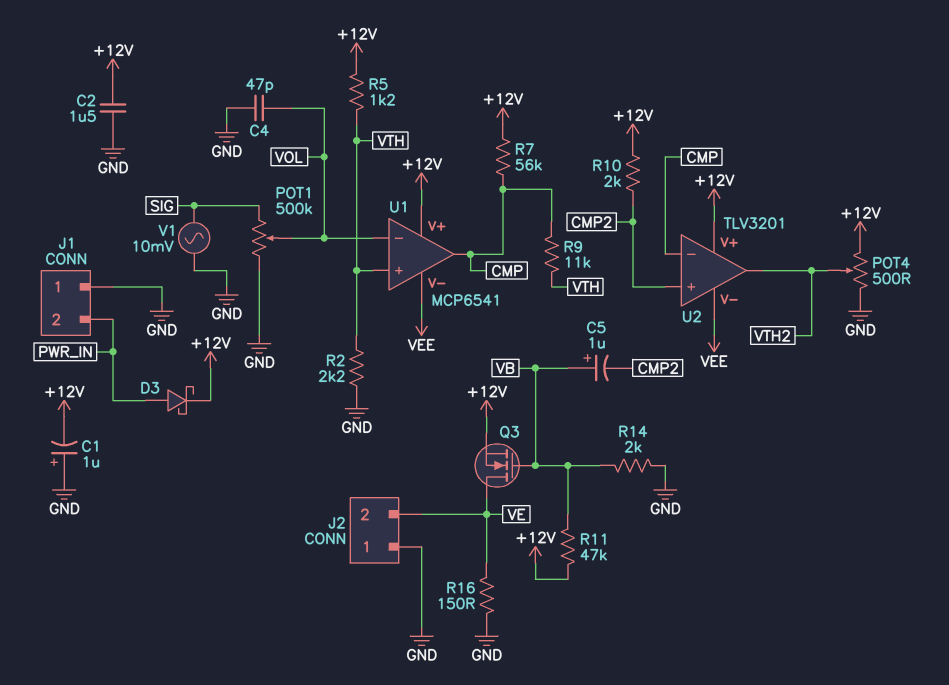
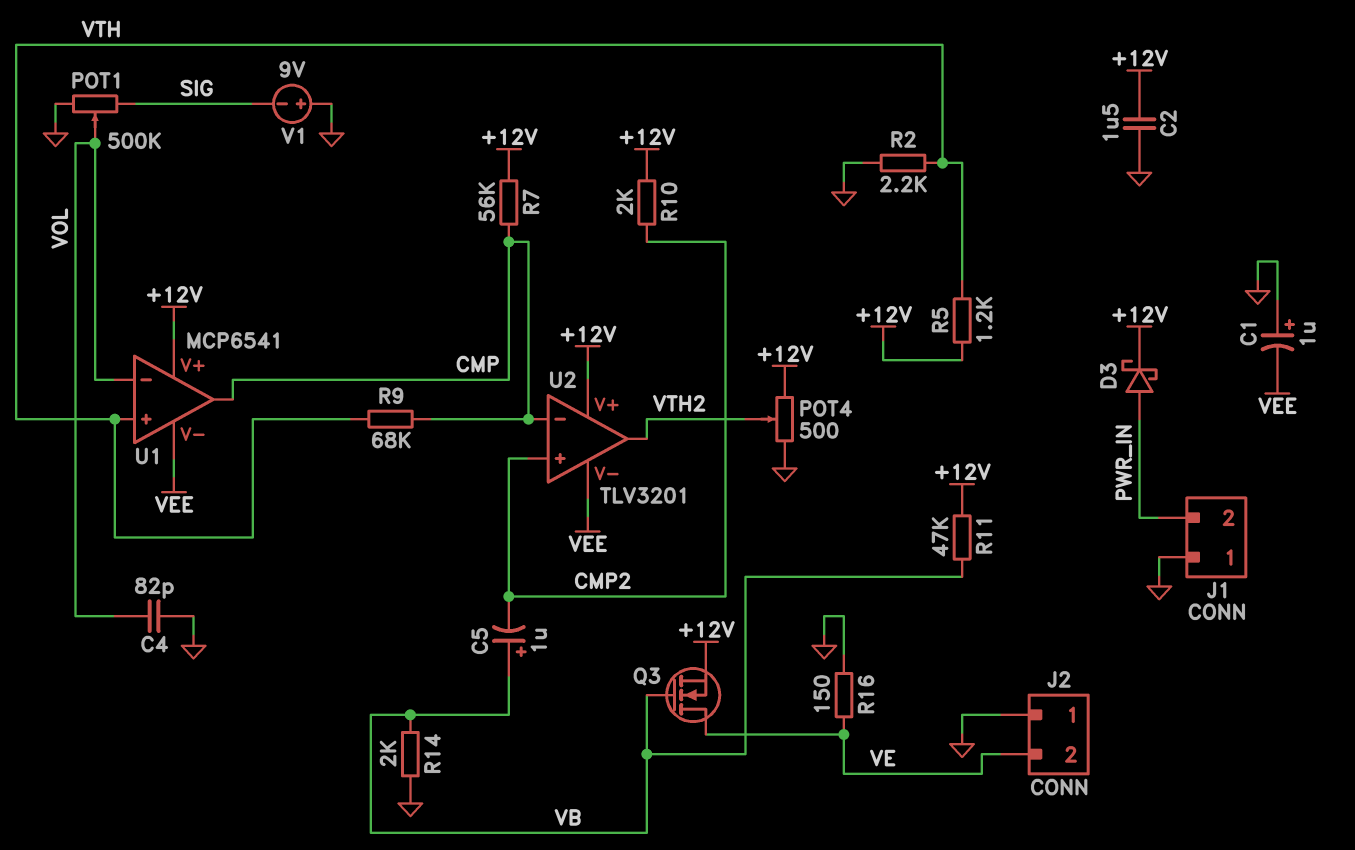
C1: 1uF (plus GND, minus +12V) -> 1uF (plus GND, minus VEE)
C4: 47pF (GND, VOL) -> 82pF (GND, VOL)
R9: 11k (CMP, VTH) -> 68k (CMP, VTH)
V1: AC 10mV (GND, SIG) -> 9V (plus GND, minus SIG)

